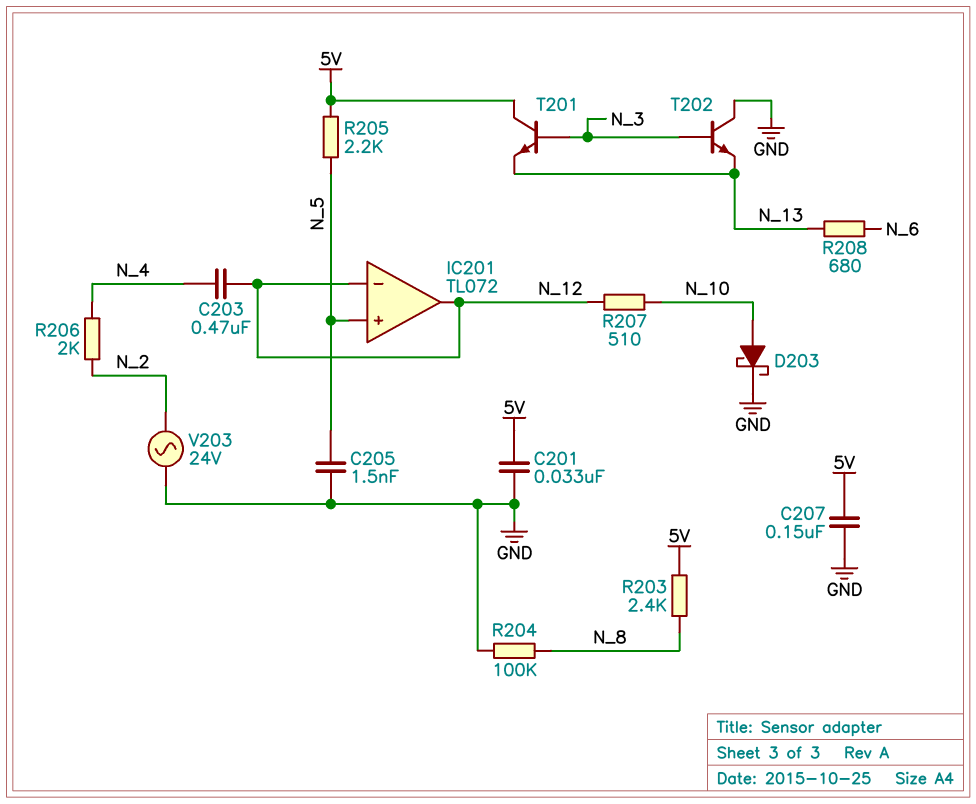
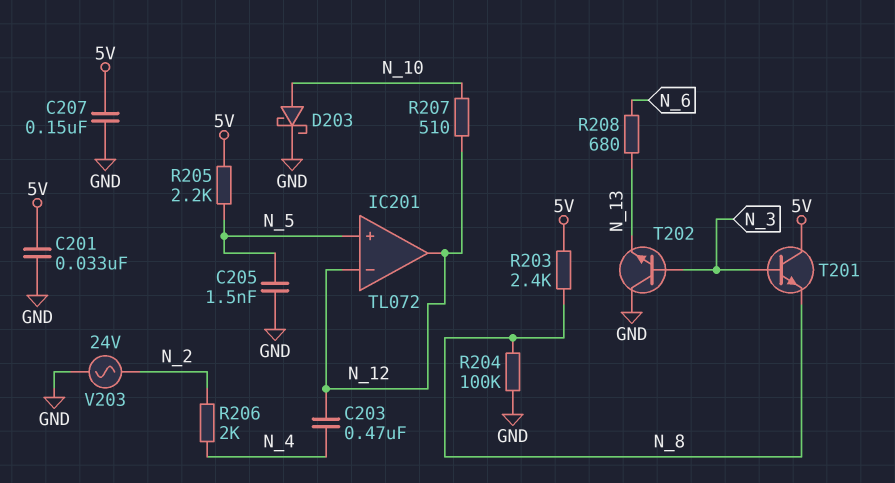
T201: NPN (B N_3, C 5V, E N_13) -> NPN (B N_3, C 5V, E N_8)

